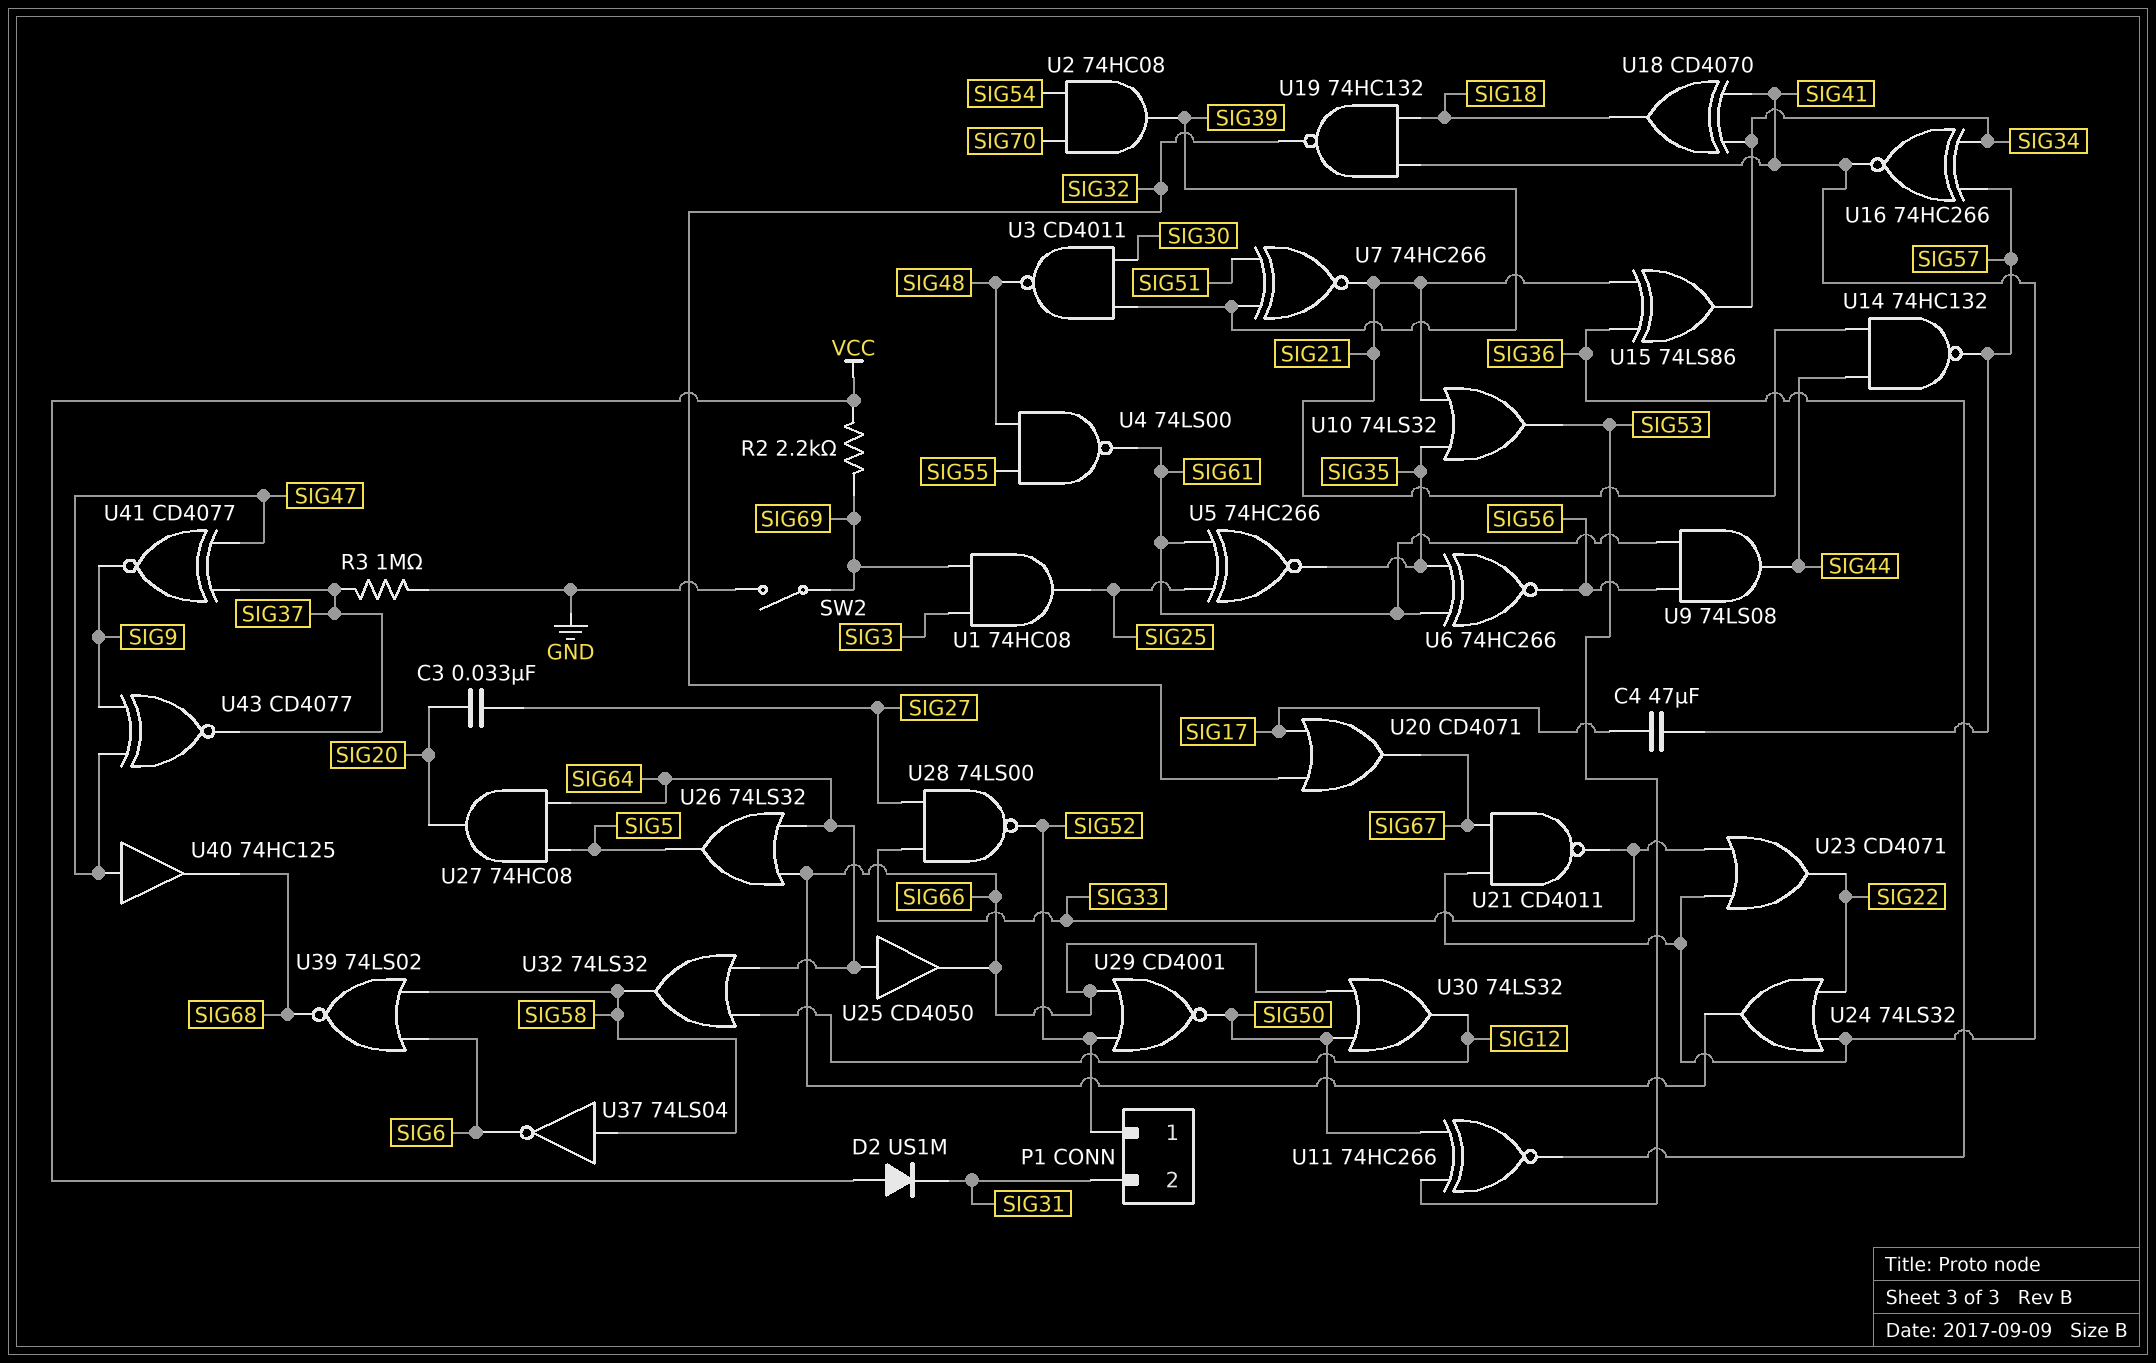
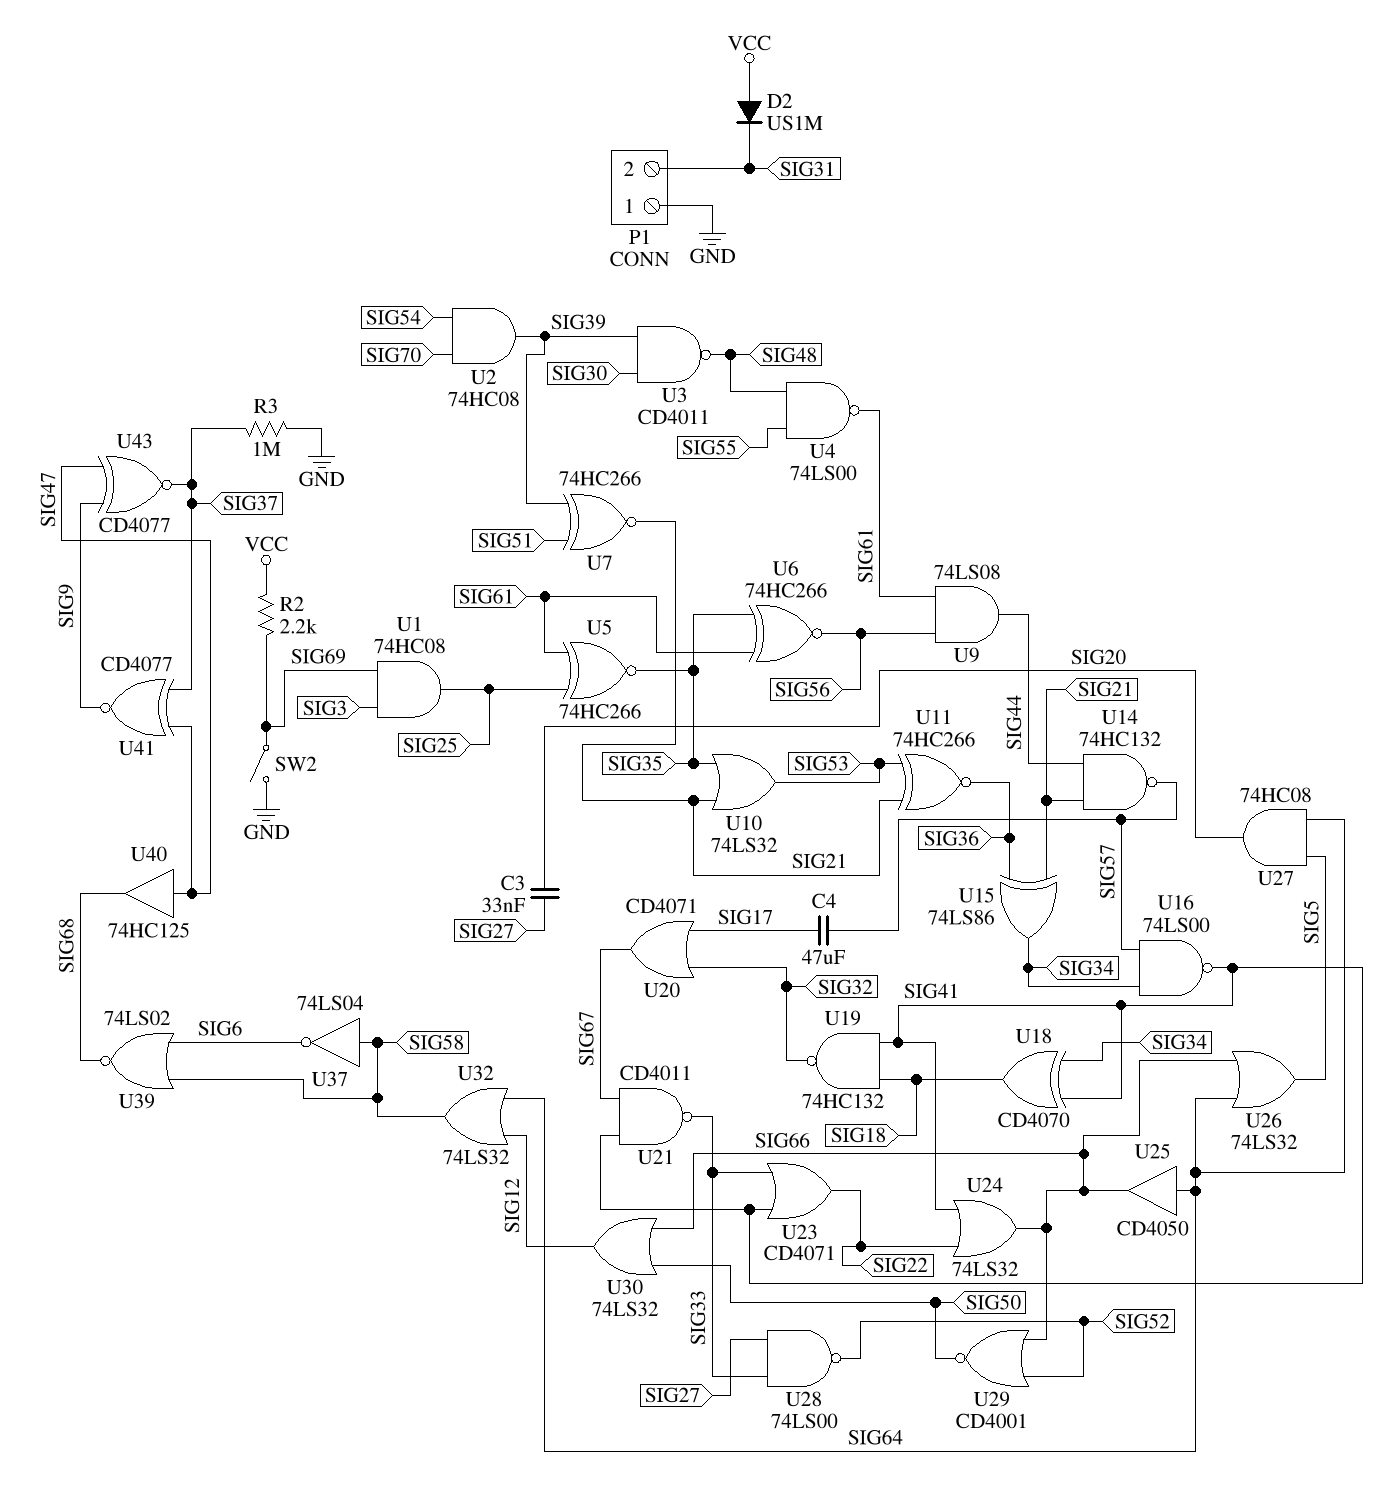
P1 pin 1: SIG52 -> GND
U11: XNOR 74HC266 (in SIG50, in SIG53, out SIG36) -> XNOR 74HC266 (in SIG21, in SIG53, out SIG36)
U16: XNOR 74HC266 (in SIG34, in SIG57, out SIG41) -> NAND 74LS00 (in SIG34, in SIG57, out SIG41)

